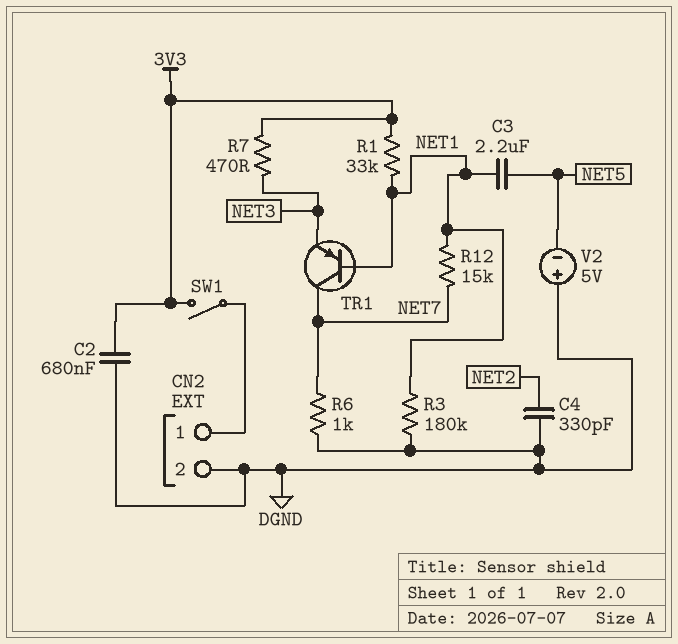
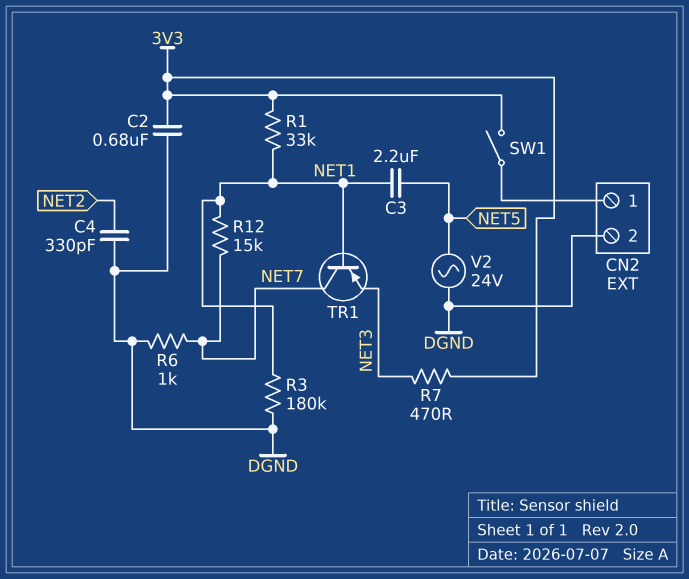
V2: 5V (plus DGND, minus NET5) -> AC 24V (DGND, NET5)

